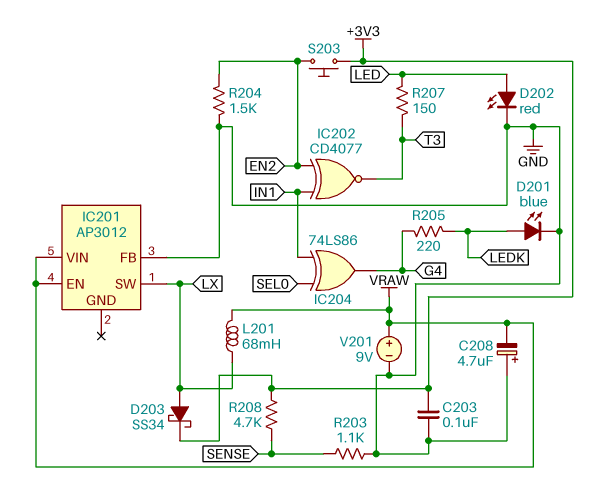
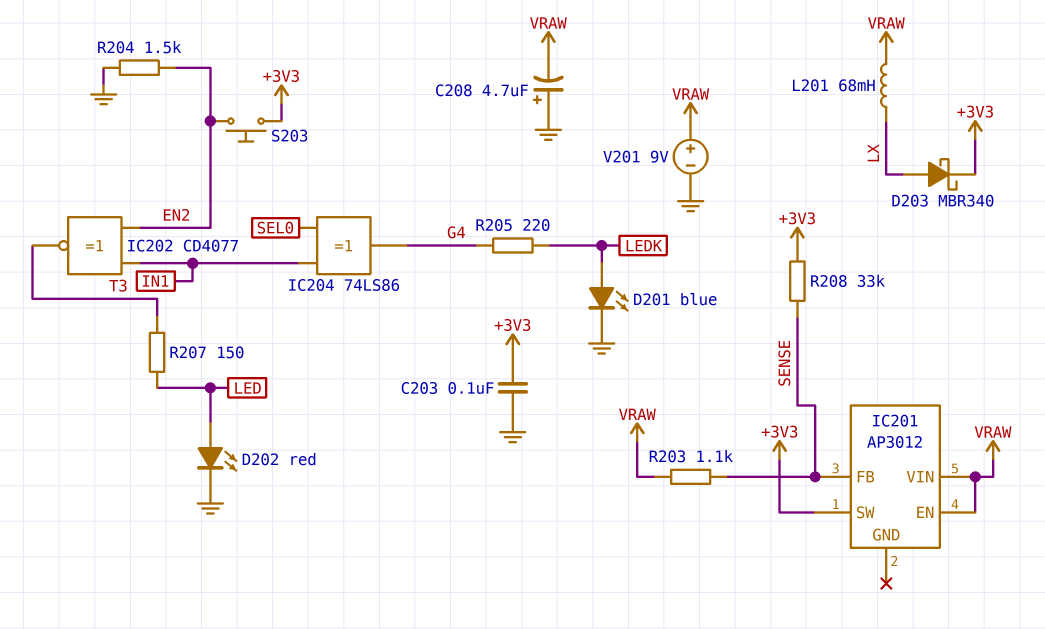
D203: schottky SS34 (A LX, K +3V3) -> schottky MBR340 (A LX, K +3V3)
IC201 pin FB: GND -> SENSE
IC201 pin SW: LX -> +3V3
R203: 1.1k (GND, SENSE) -> 1.1k (SENSE, VRAW)
R208: 4.7k (+3V3, SENSE) -> 33k (+3V3, SENSE)

